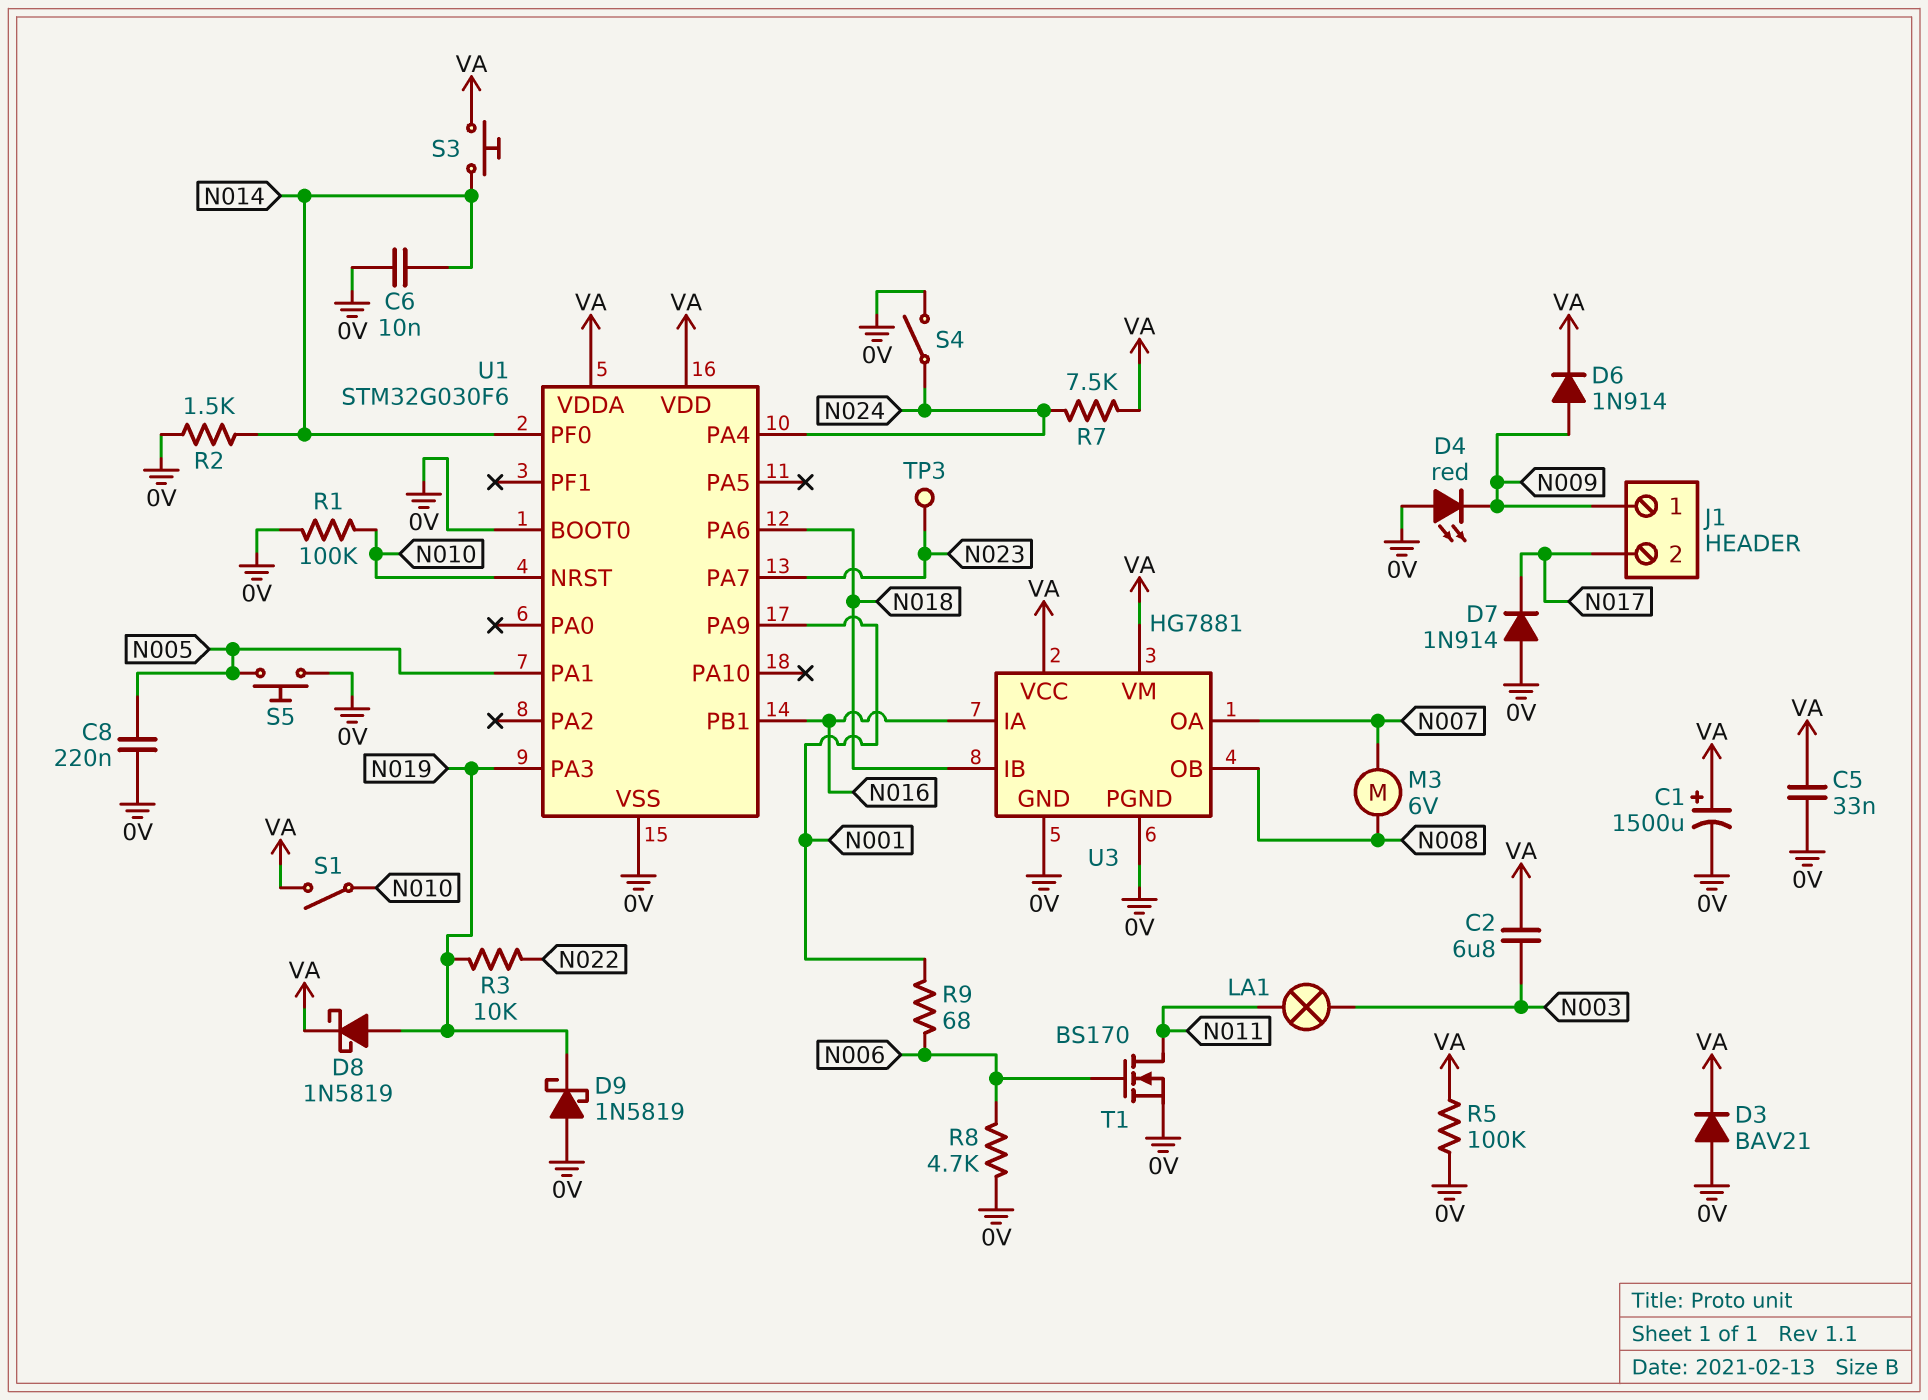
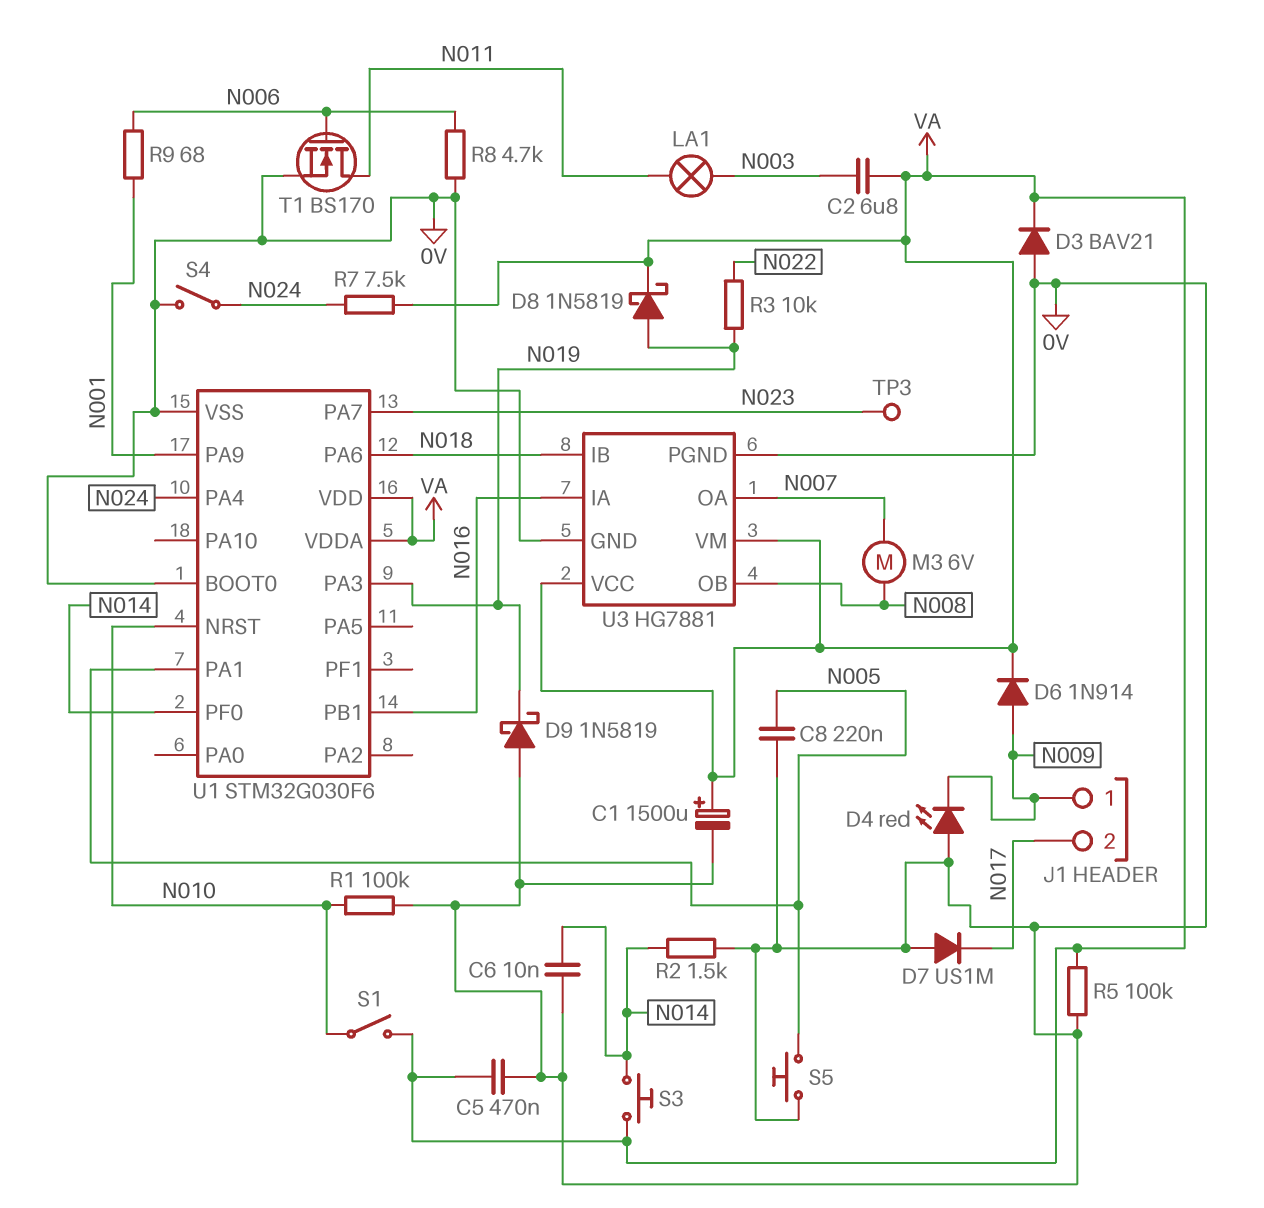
C5: 33nF (0V, VA) -> 470nF (0V, VA)
D7: diode 1N914 (A 0V, K N017) -> diode US1M (A 0V, K N017)

